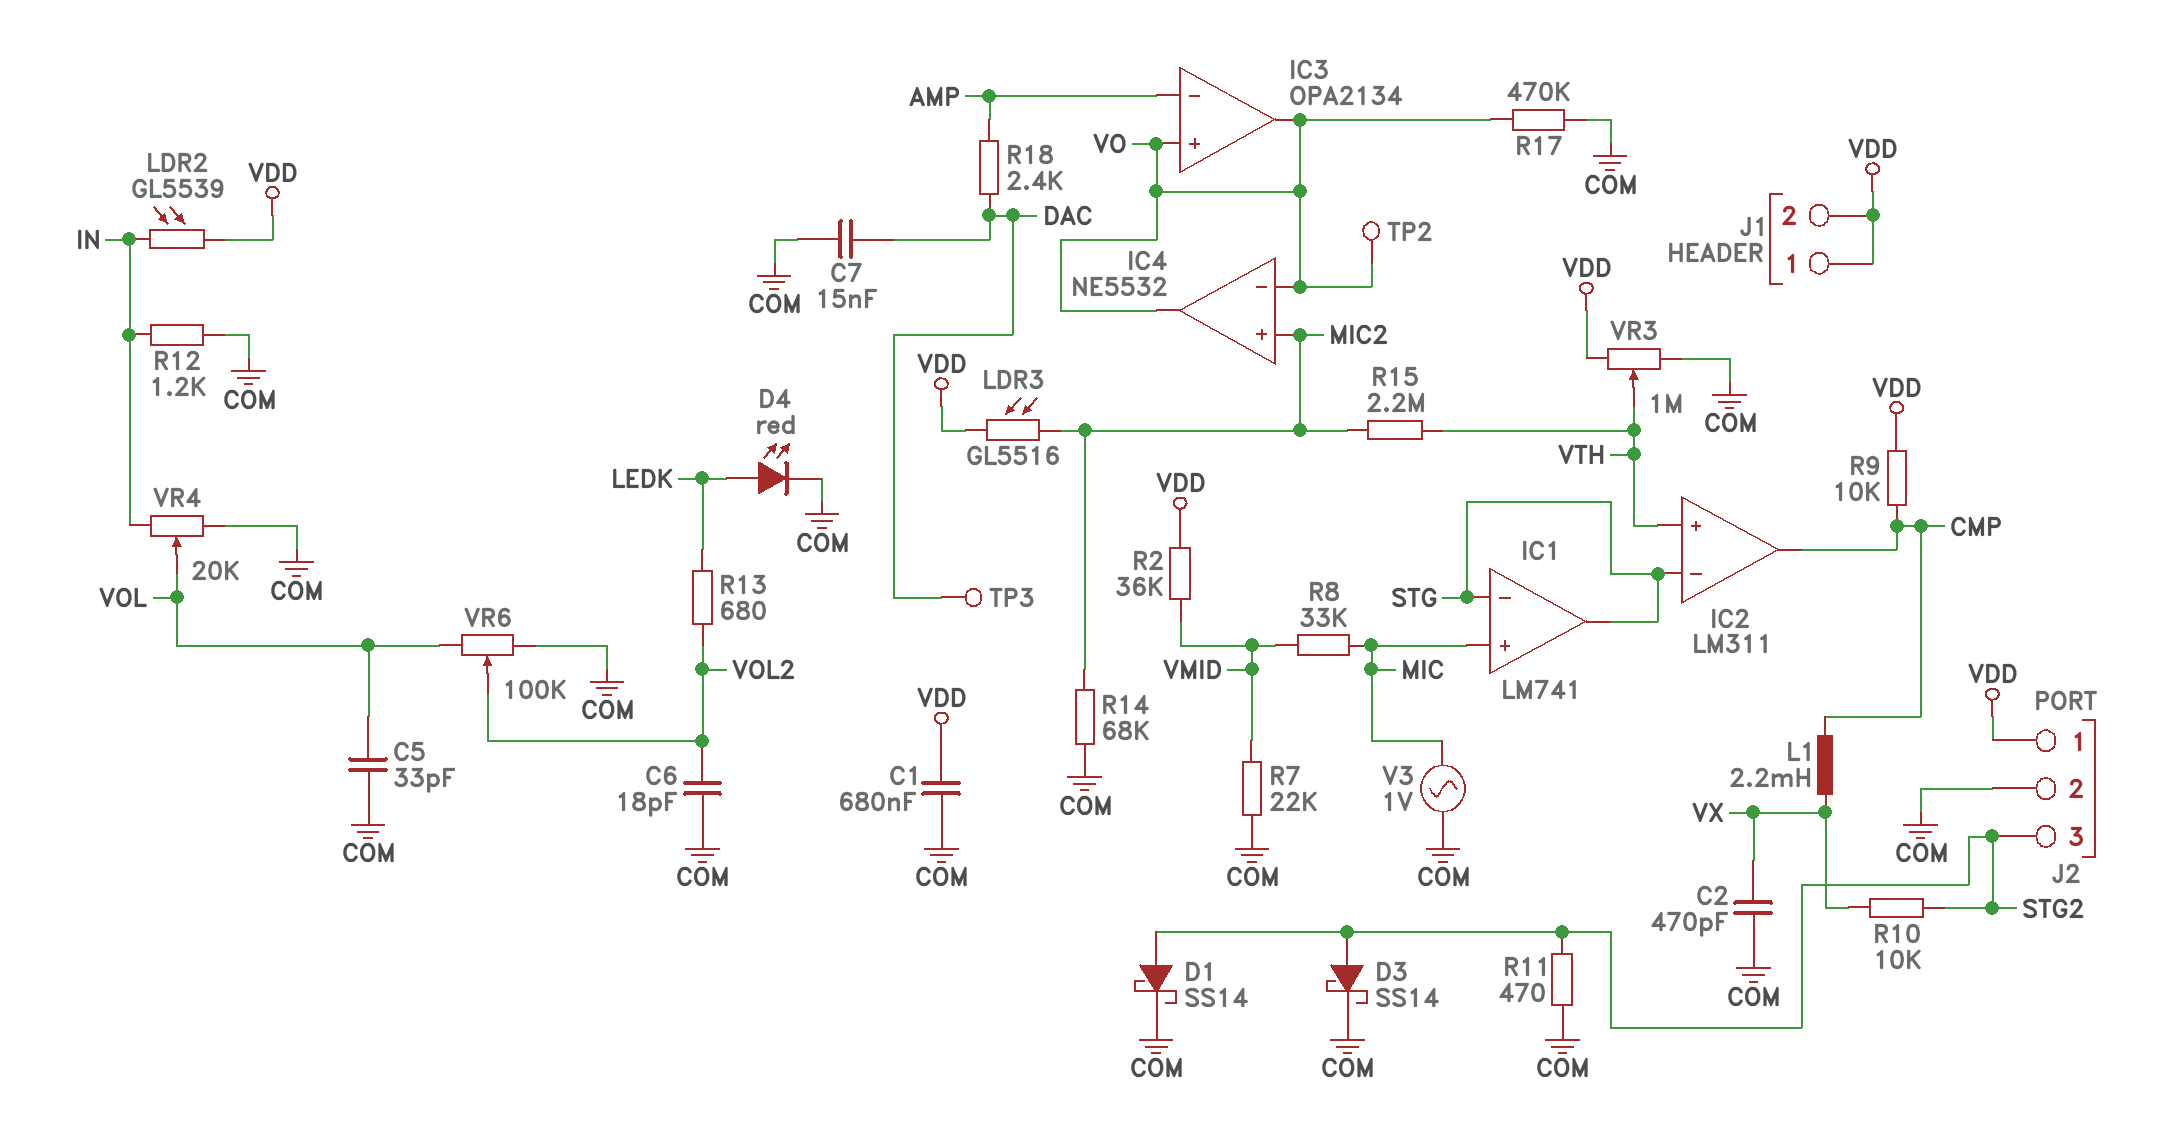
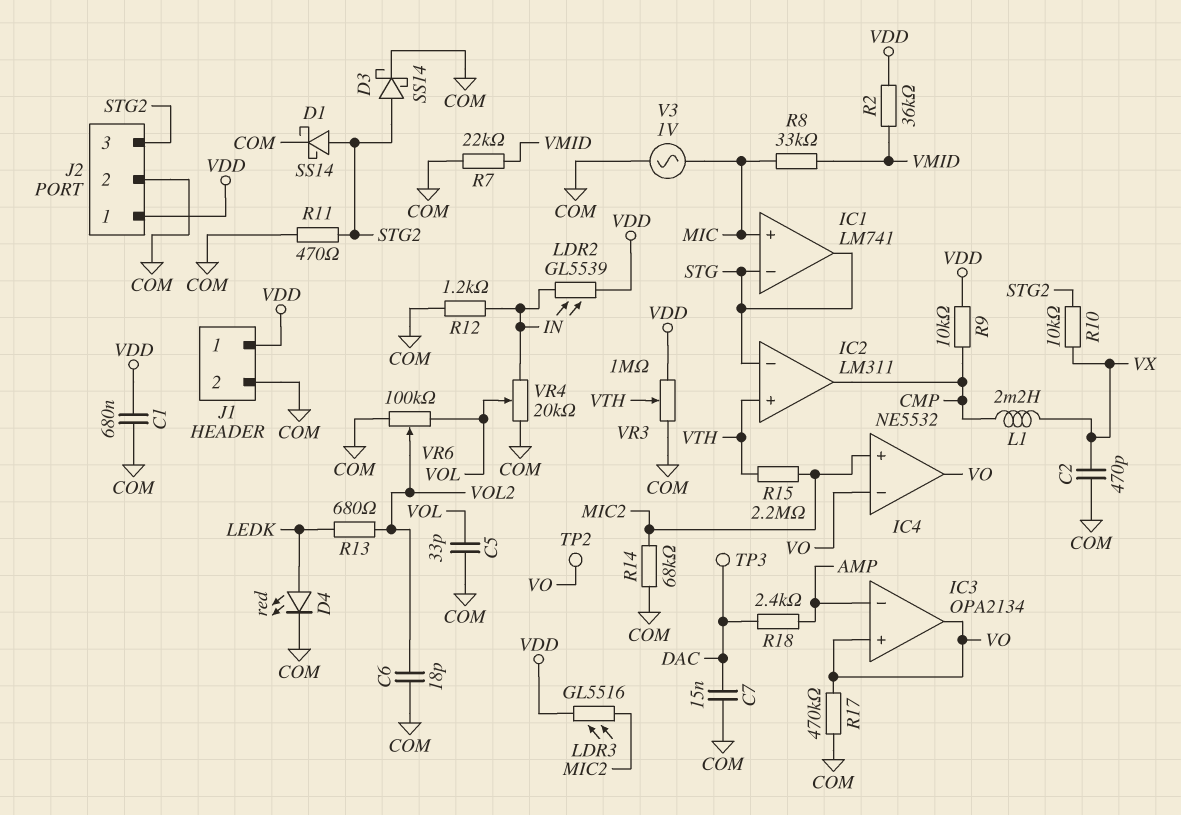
J1 pin 2: VDD -> COM

